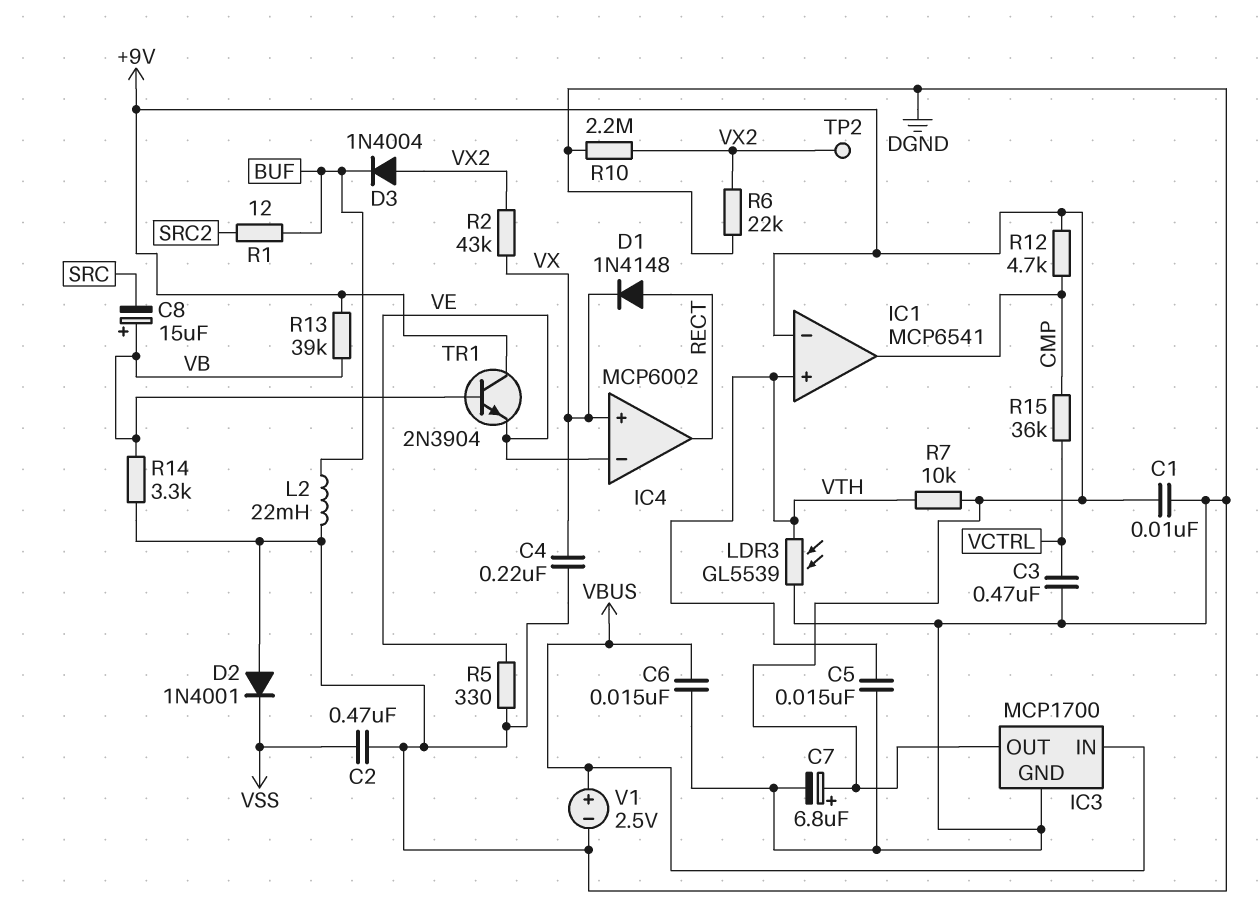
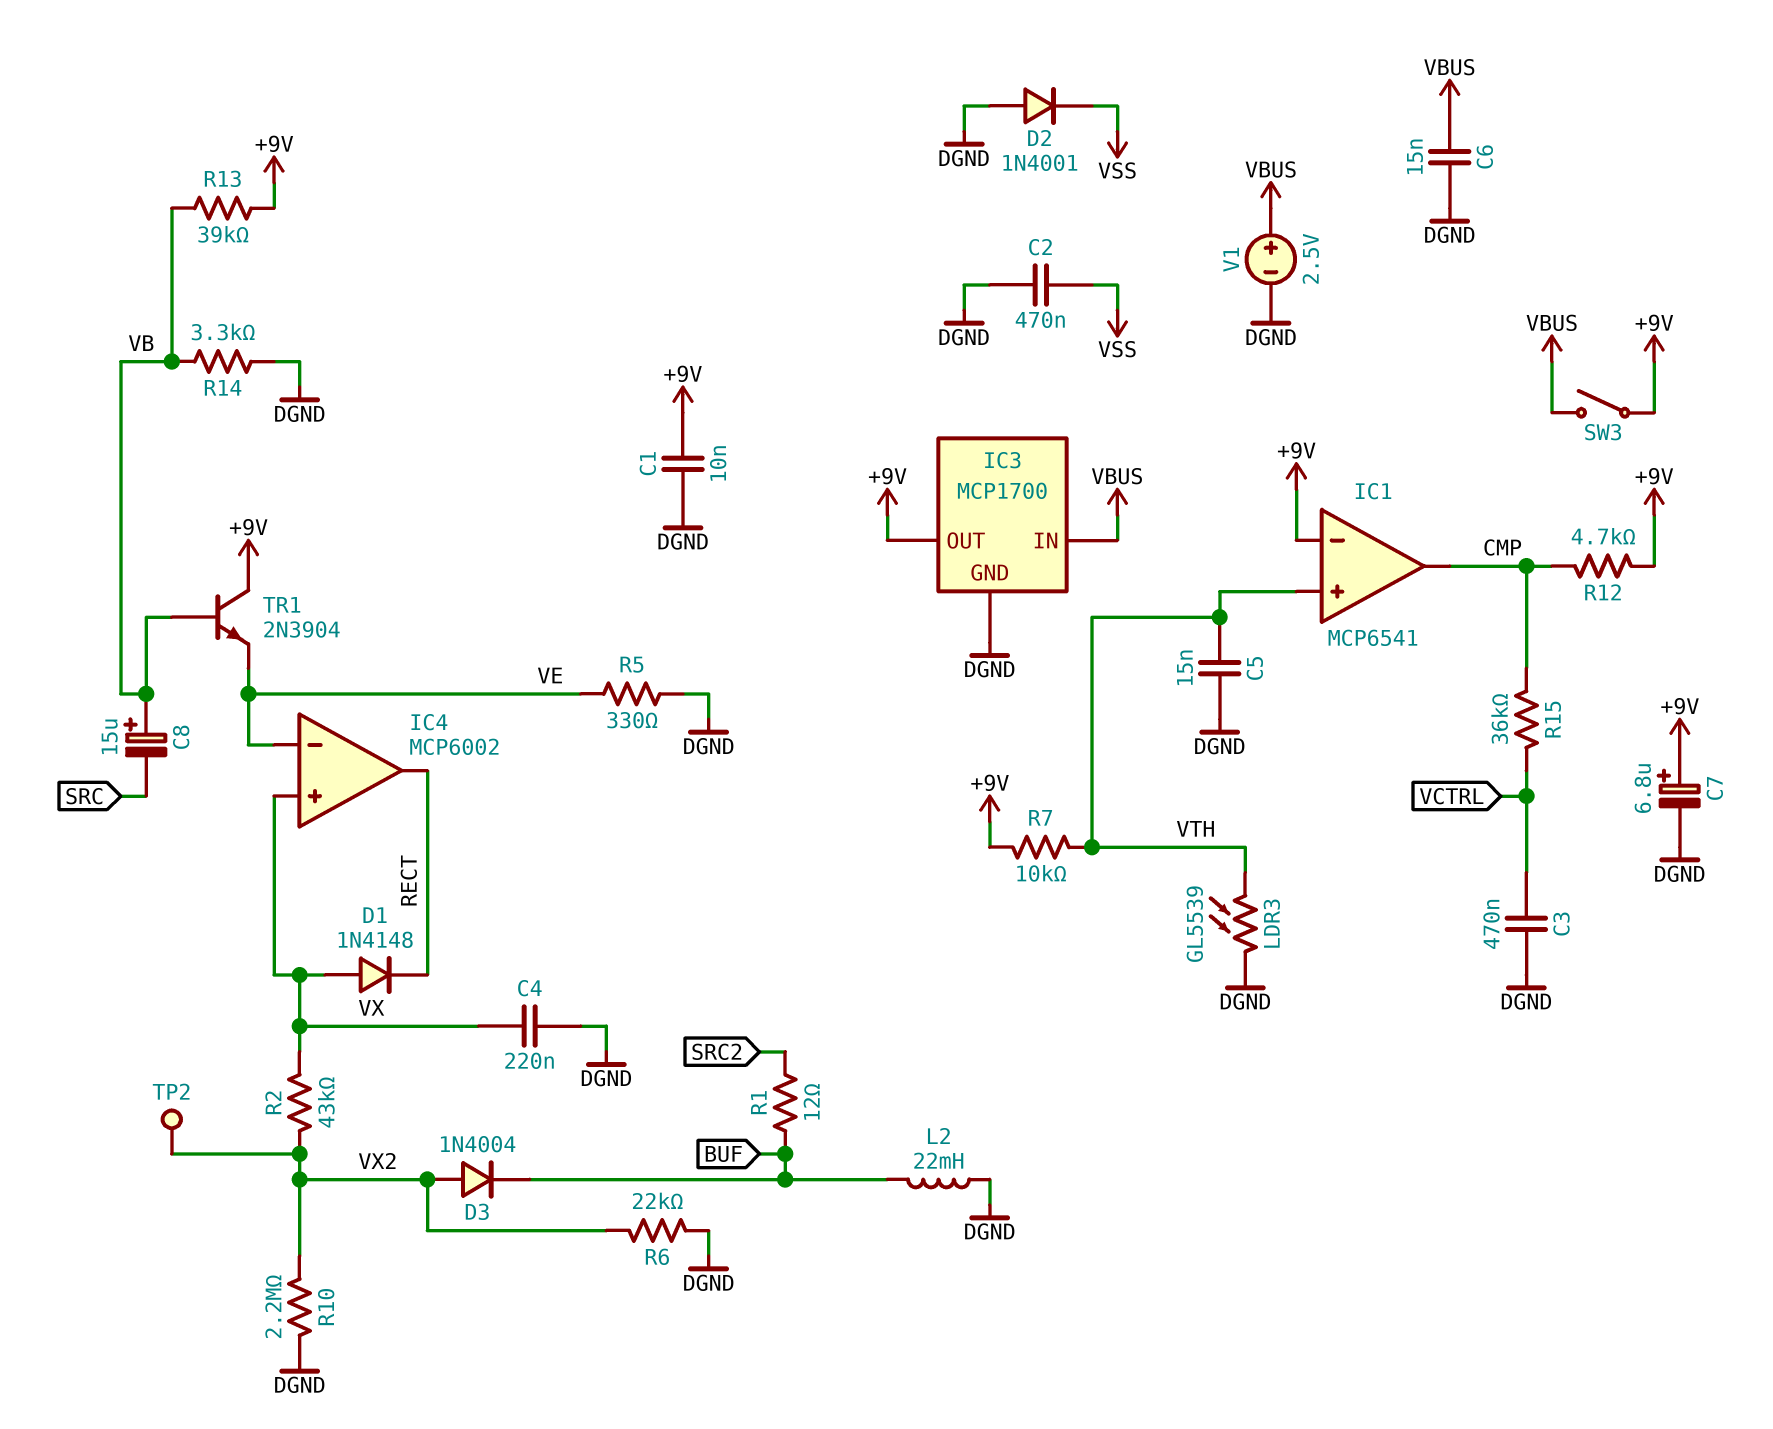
D1: diode 1N4148 (A RECT, K VX) -> diode 1N4148 (A VX, K RECT)
SW3: none -> switch (+9V, VBUS)

